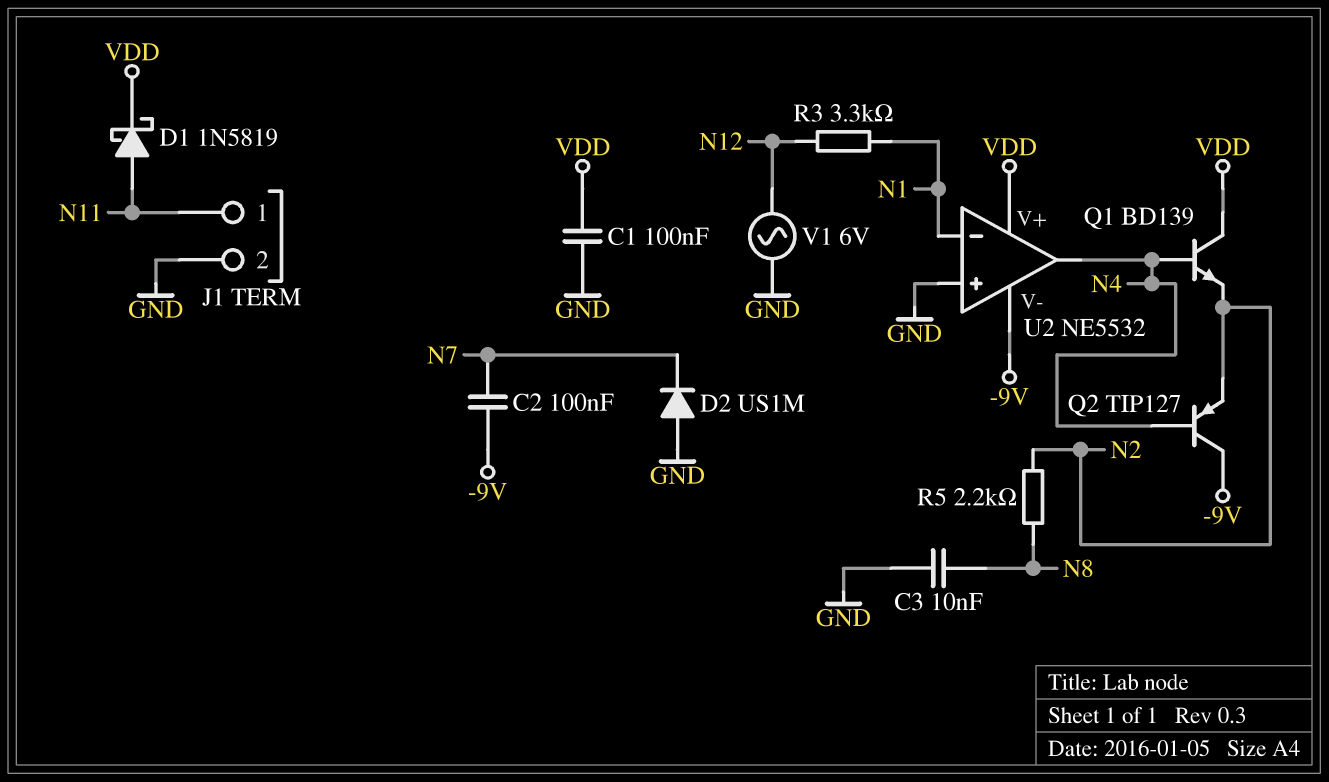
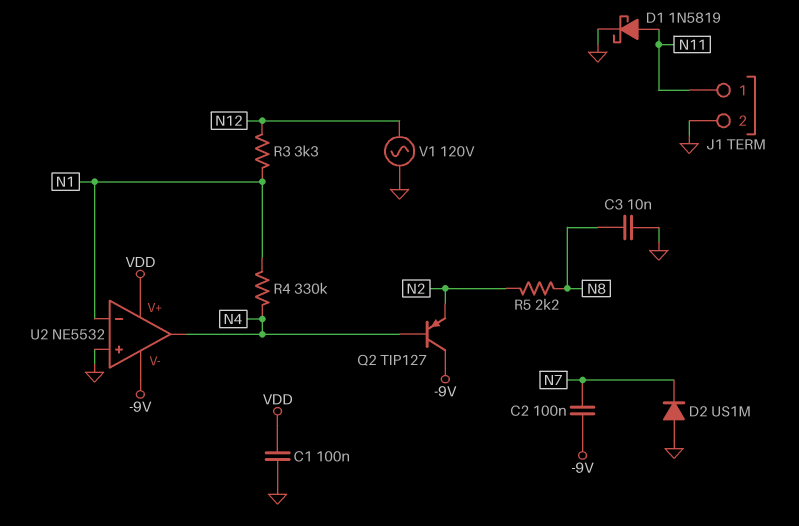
D1: schottky 1N5819 (A N11, K VDD) -> schottky 1N5819 (A N11, K GND)
Q1: NPN BD139 (B N4, C VDD, E N2) -> none
R4: none -> 330k (N1, N4)
V1: AC 6V (GND, N12) -> AC 120V (GND, N12)

